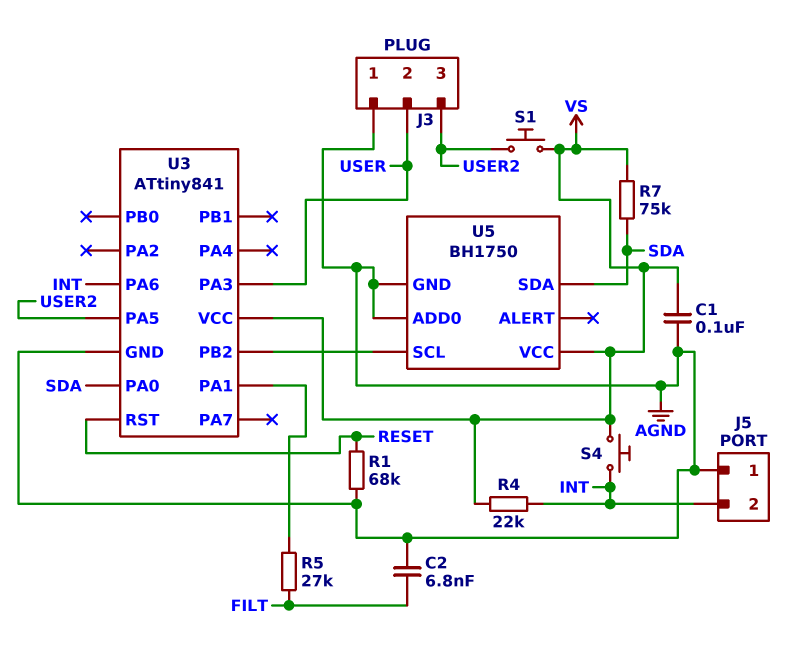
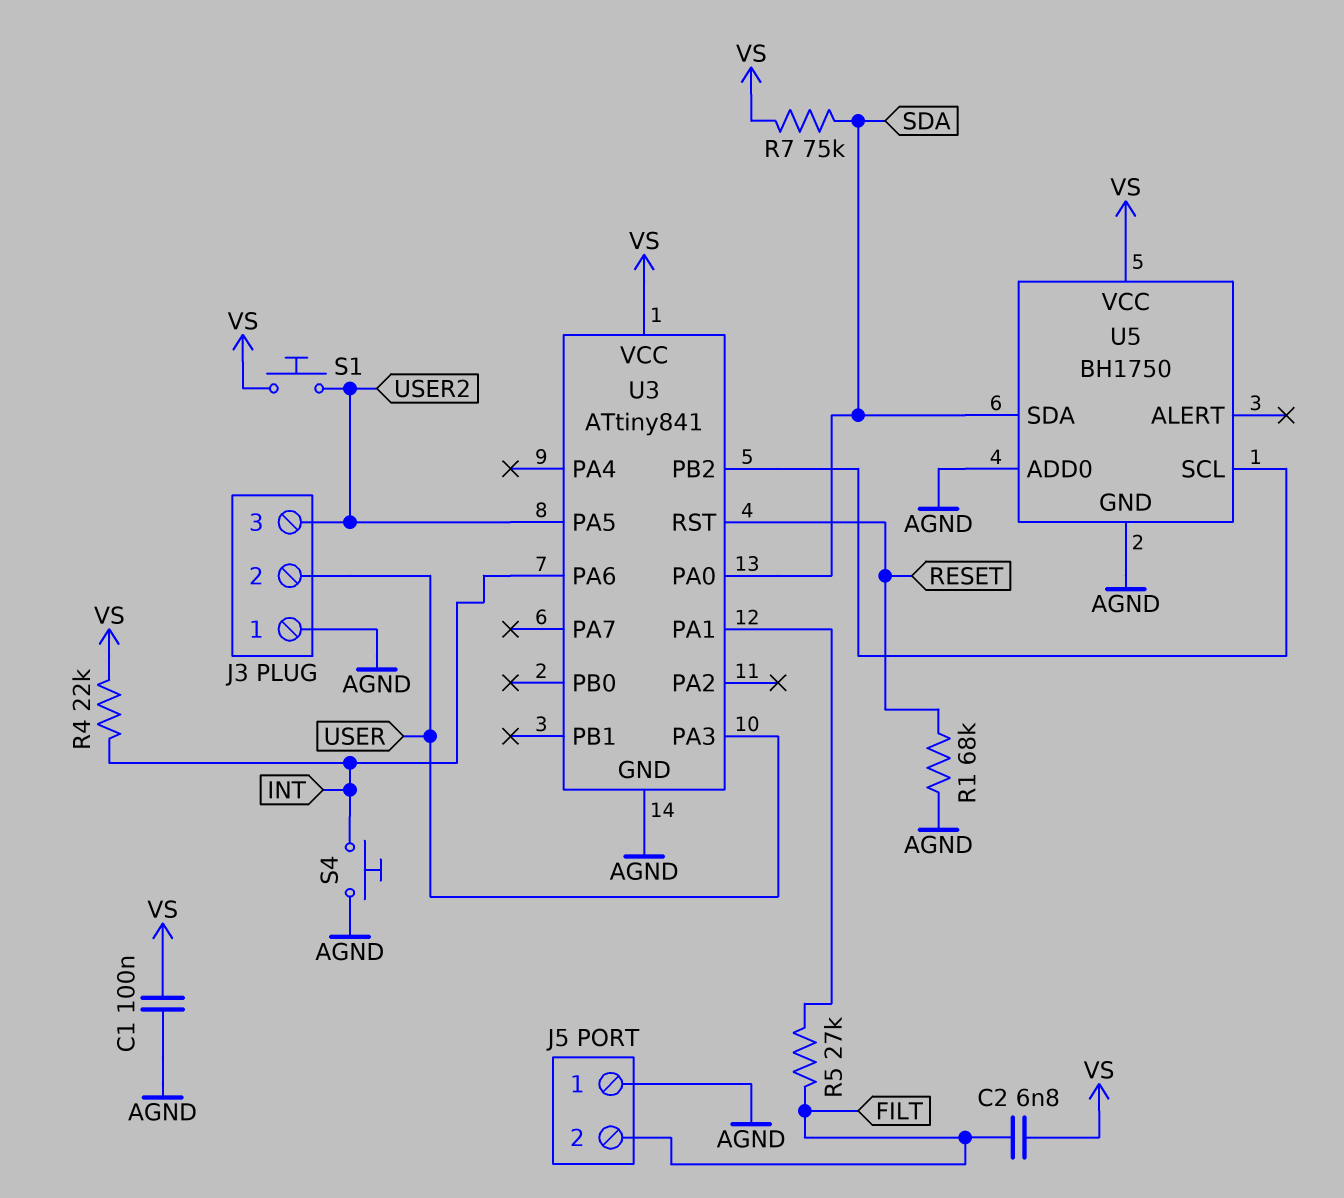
C2: 6.8nF (AGND, FILT) -> 6.8nF (FILT, VS)
J5 pin 2: INT -> FILT
S4: button (INT, VS) -> button (AGND, INT)

